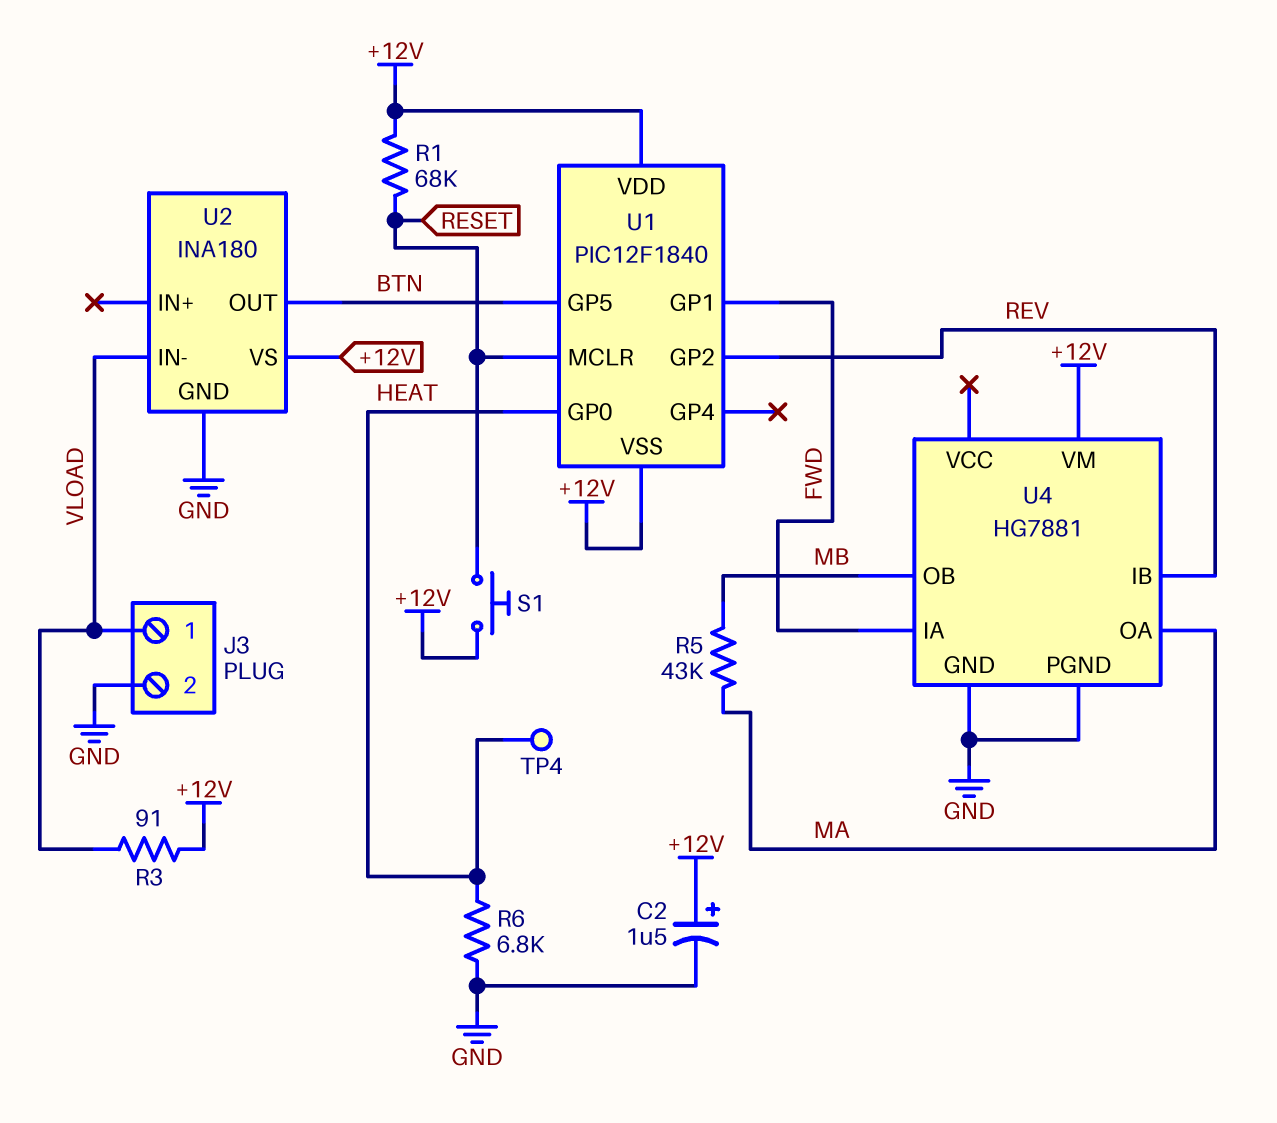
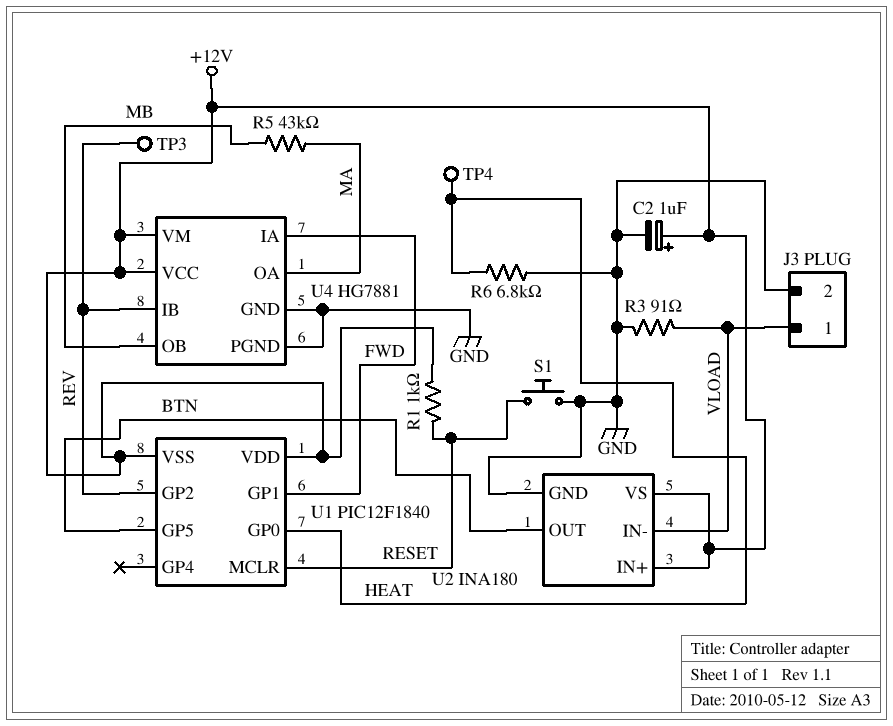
C2: 1.5uF (plus +12V, minus GND) -> 1uF (plus +12V, minus GND)
R1: 68k (+12V, RESET) -> 1k (+12V, RESET)
R3: 91 (+12V, VLOAD) -> 91 (GND, VLOAD)
S1: button (+12V, RESET) -> button (GND, RESET)
TP3: none -> test point (REV)
U2 pin IN+: none -> +12V
U4 pin VCC: none -> +12V

